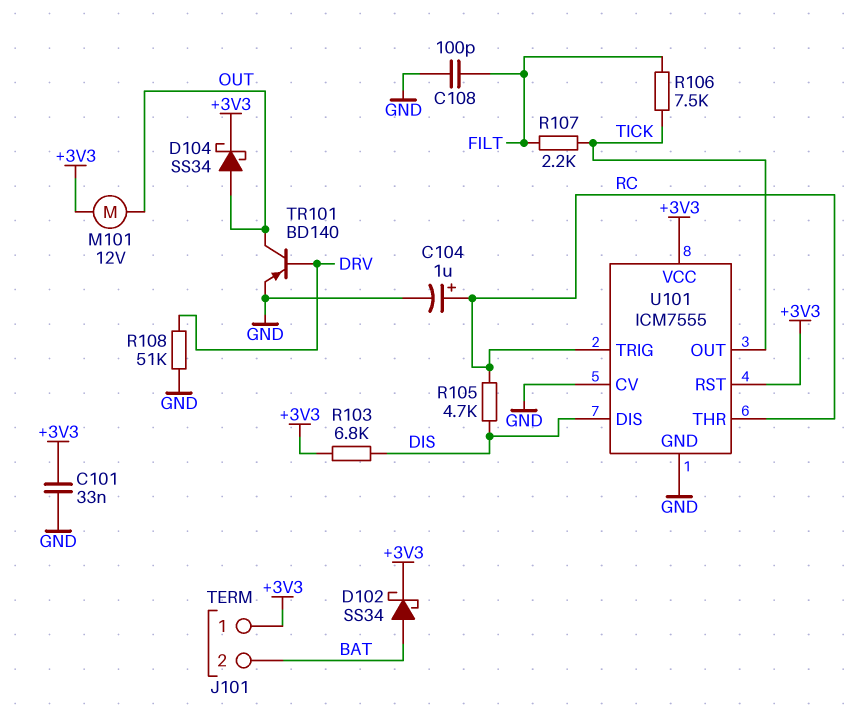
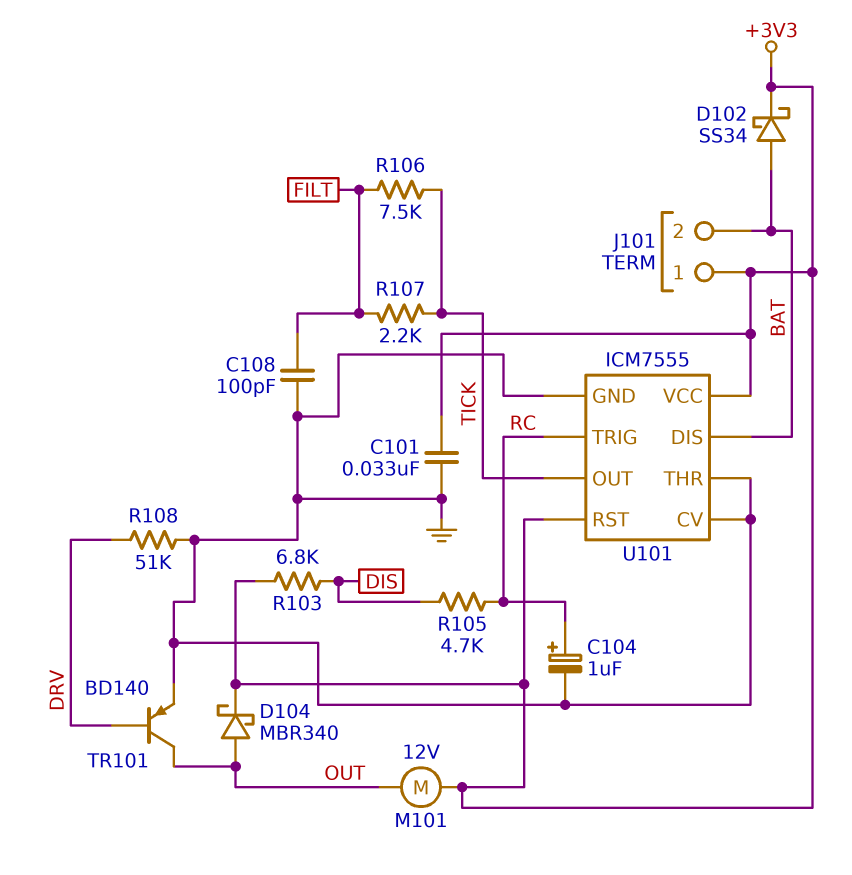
D104: schottky SS34 (A OUT, K +3V3) -> schottky MBR340 (A OUT, K +3V3)
U101 pin DIS: DIS -> BAT
U101 pin THR: RC -> GND

